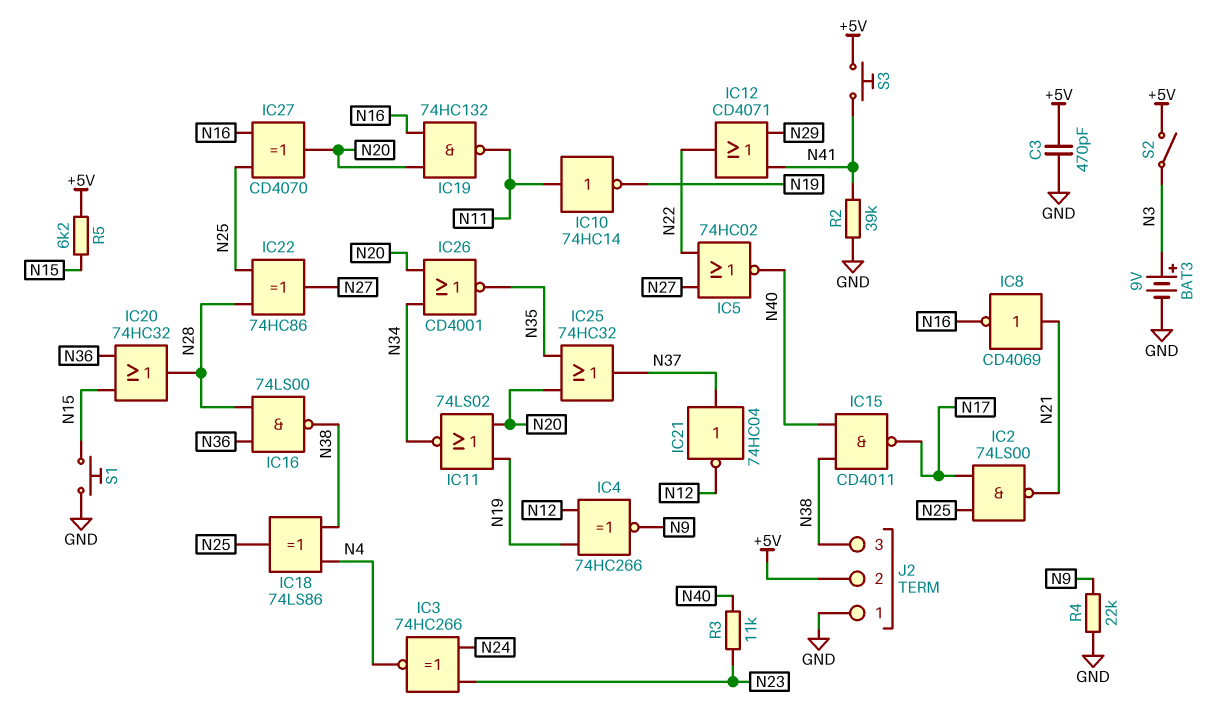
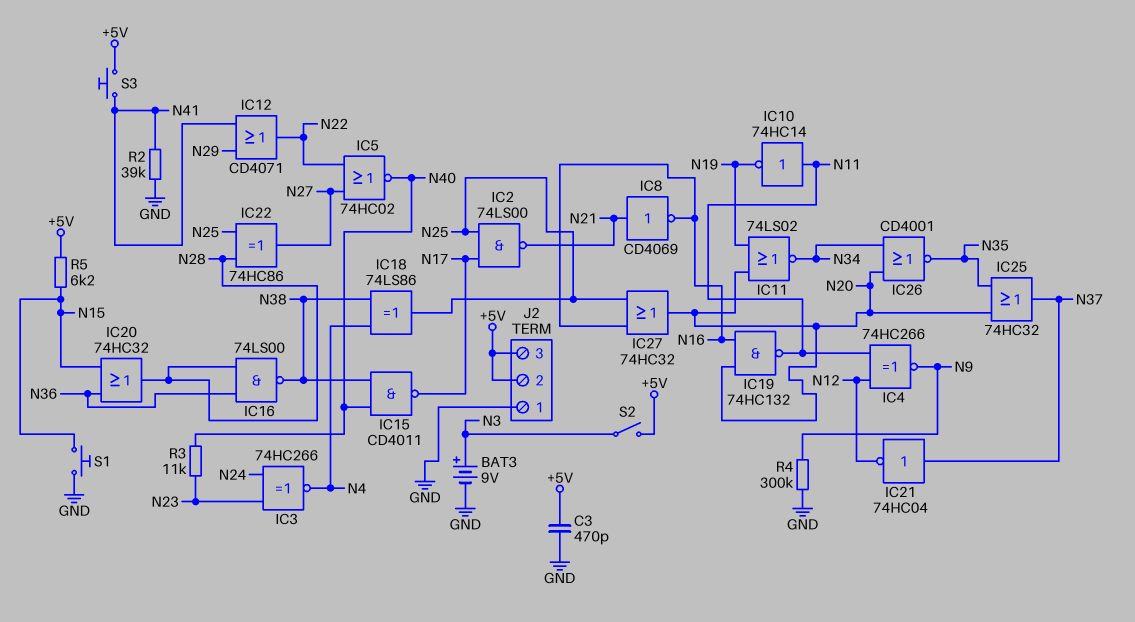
IC4: XNOR 74HC266 (in N12, in N19, out N9) -> XNOR 74HC266 (in N11, in N12, out N9)
IC27: XOR CD4070 (in N16, in N25, out N20) -> OR 74HC32 (in N16, in N25, out N20)
J2 pin 3: N38 -> +5V
R4: 22k (GND, N9) -> 300k (GND, N9)

